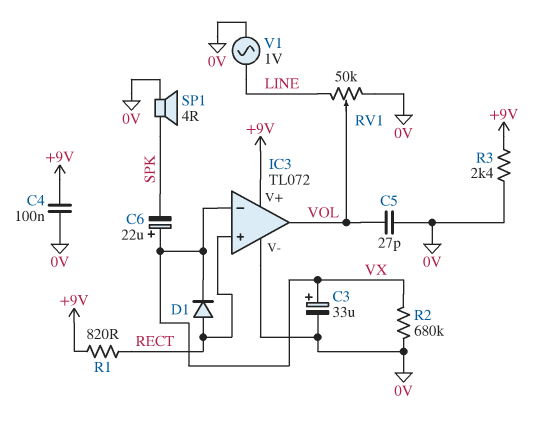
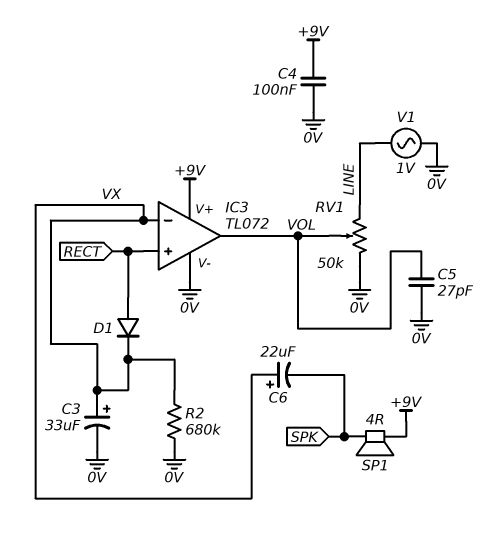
R1: 820 (+9V, RECT) -> none
R3: 2.4k (+9V, 0V) -> none
SP1: speaker 4R (0V, SPK) -> speaker 4R (+9V, SPK)

